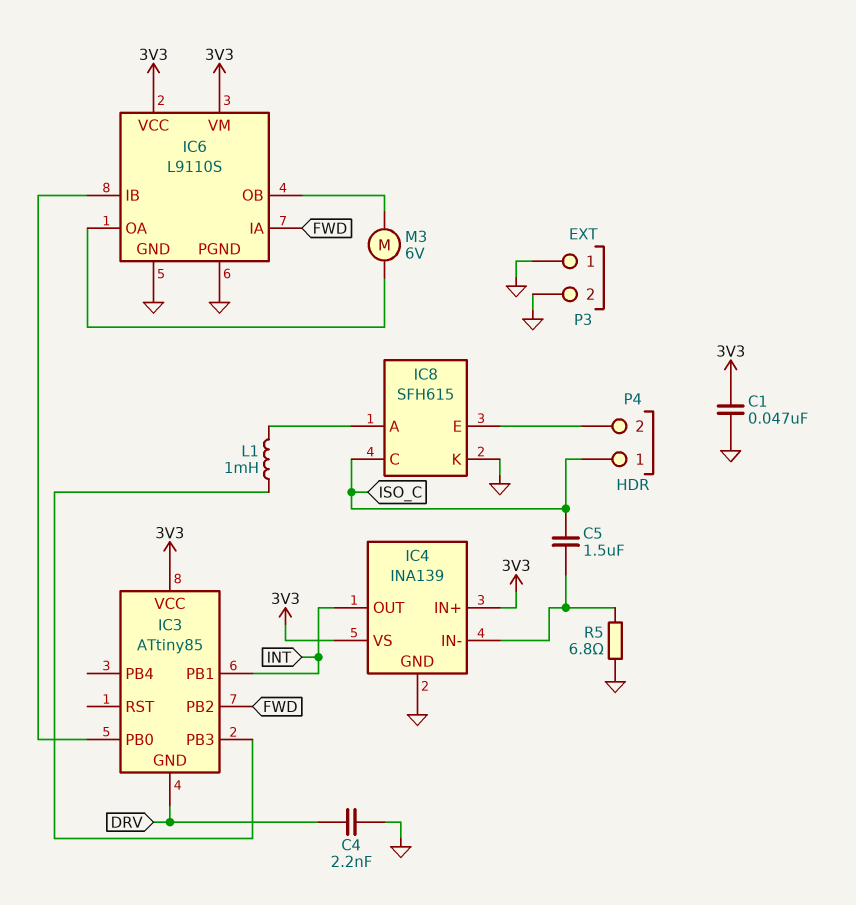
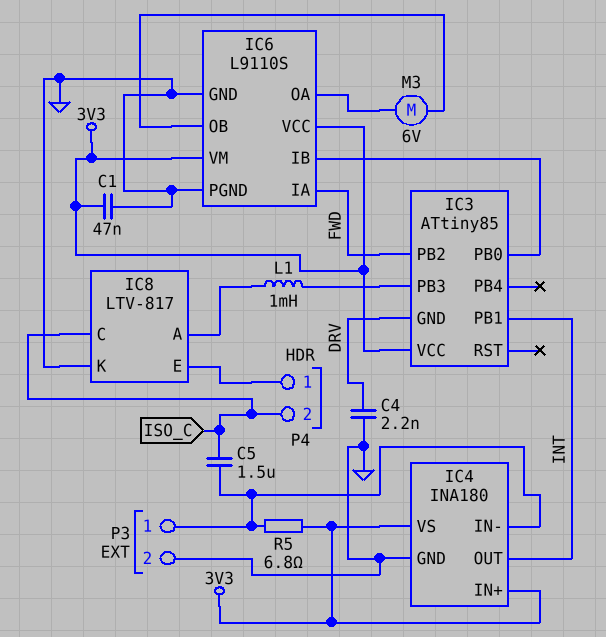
IC4: INA139 -> INA180
IC8: SFH615 -> LTV-817
P3 pin 1: GND -> IC4/IN-
P4 pin 1: ISO_C -> IC8/E
P4 pin 2: IC8/E -> ISO_C
R5: 6.8 (GND, IC4/IN-) -> 6.8 (3V3, IC4/IN-)

